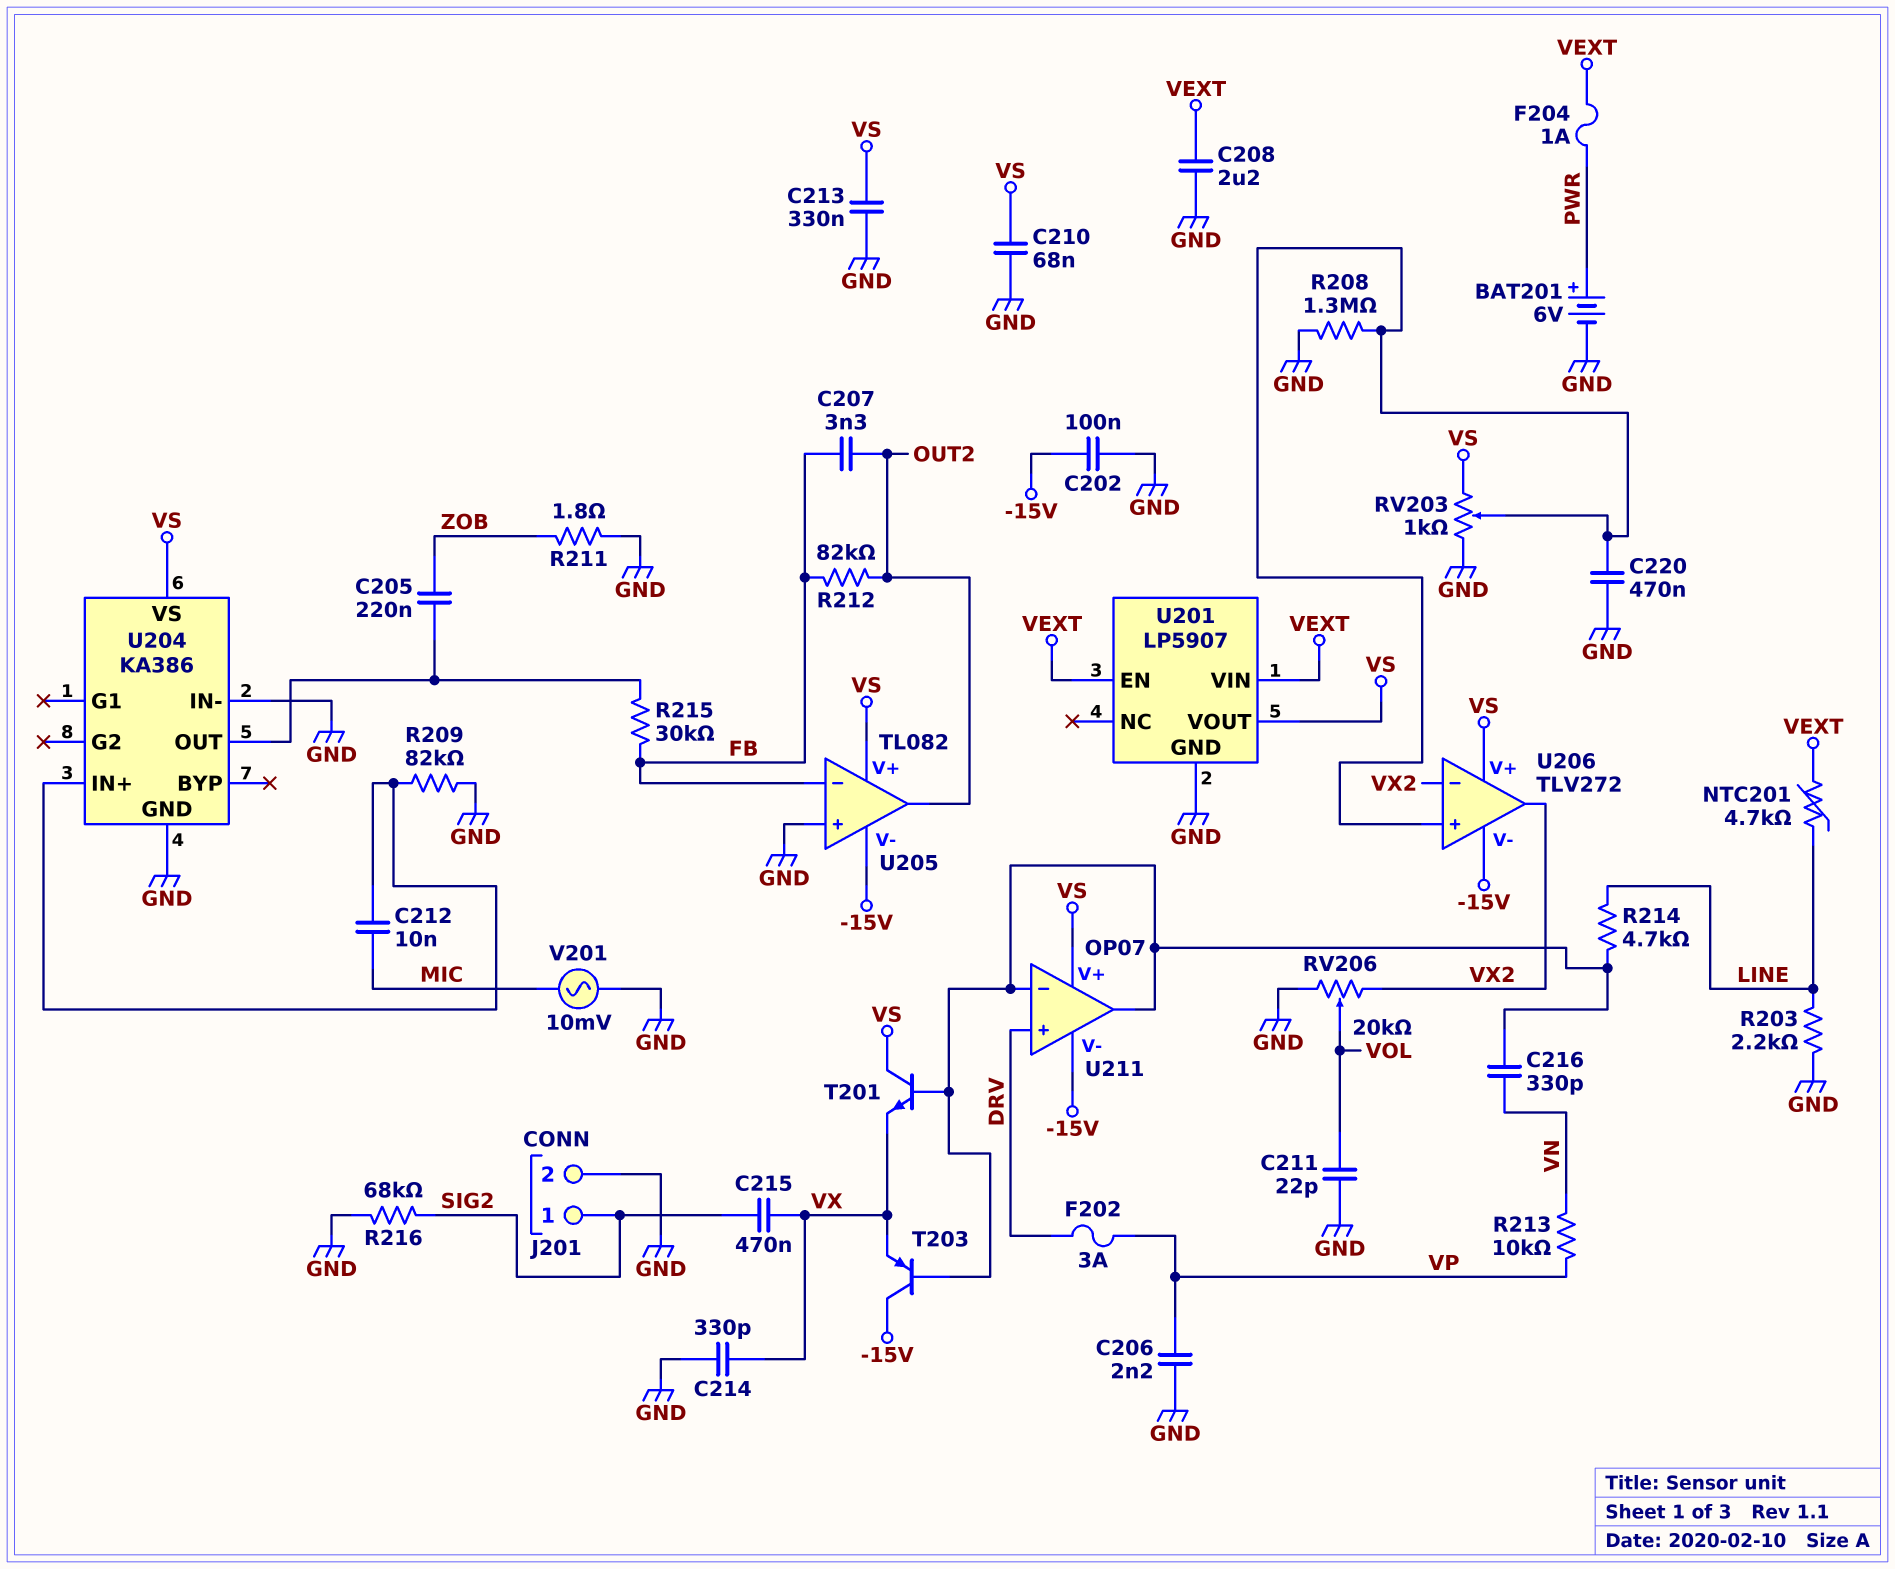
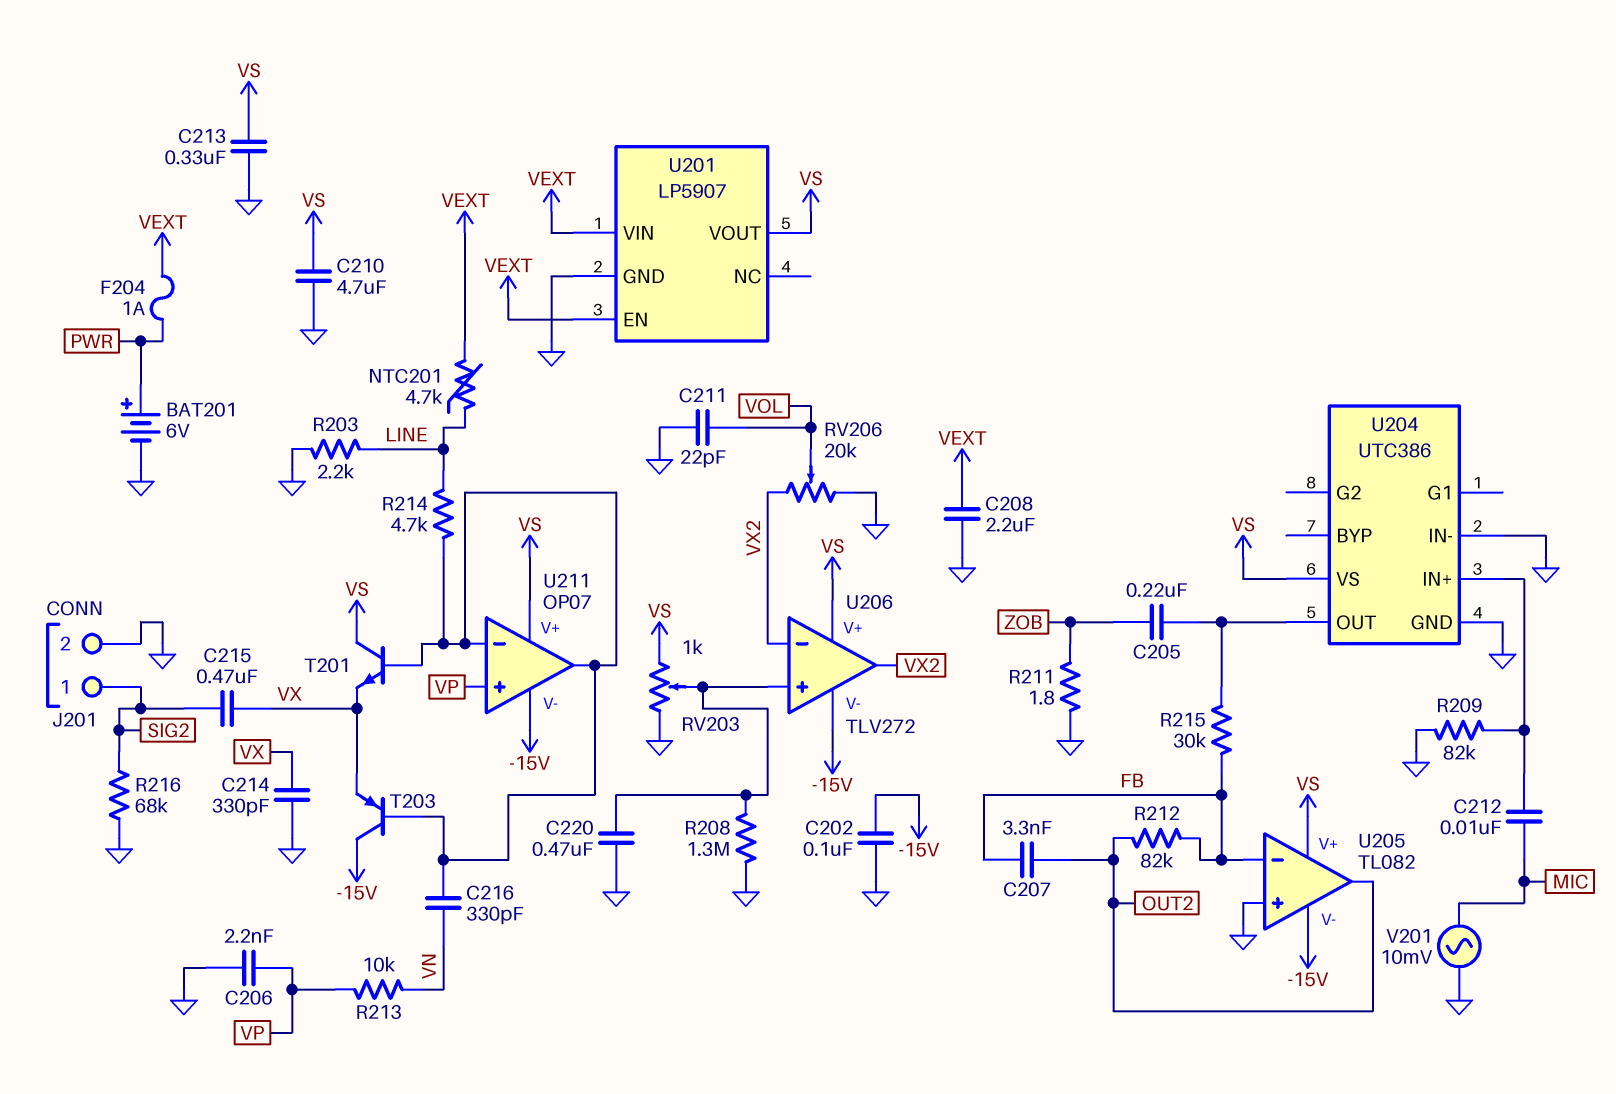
C210: 68nF (GND, VS) -> 4.7uF (GND, VS)
F202: 3A (DRV, VP) -> none
U204: KA386 -> UTC386
U211 pin in+: DRV -> VP

